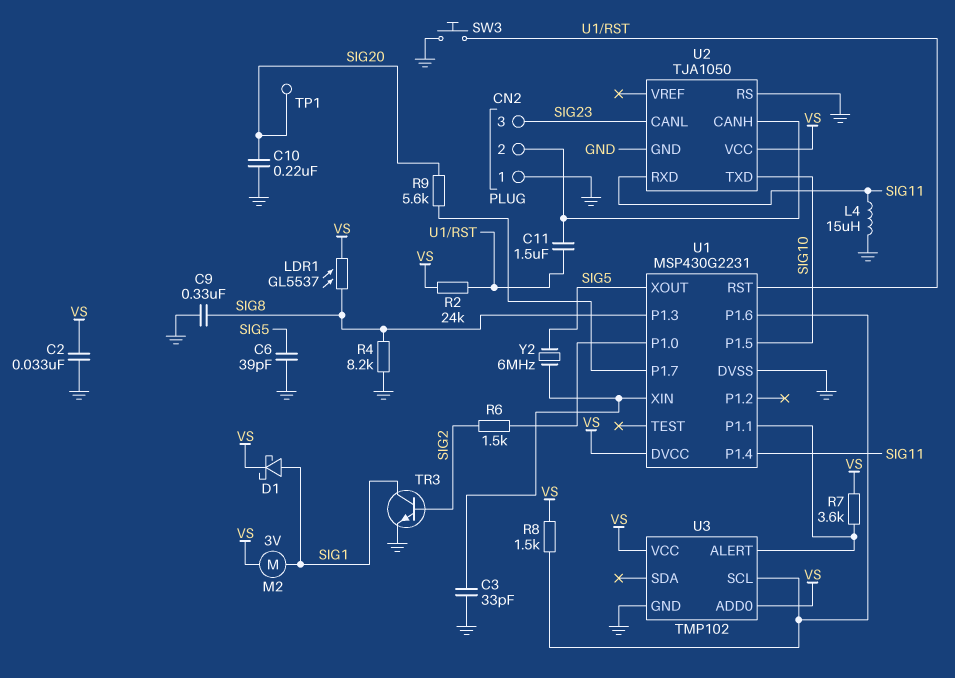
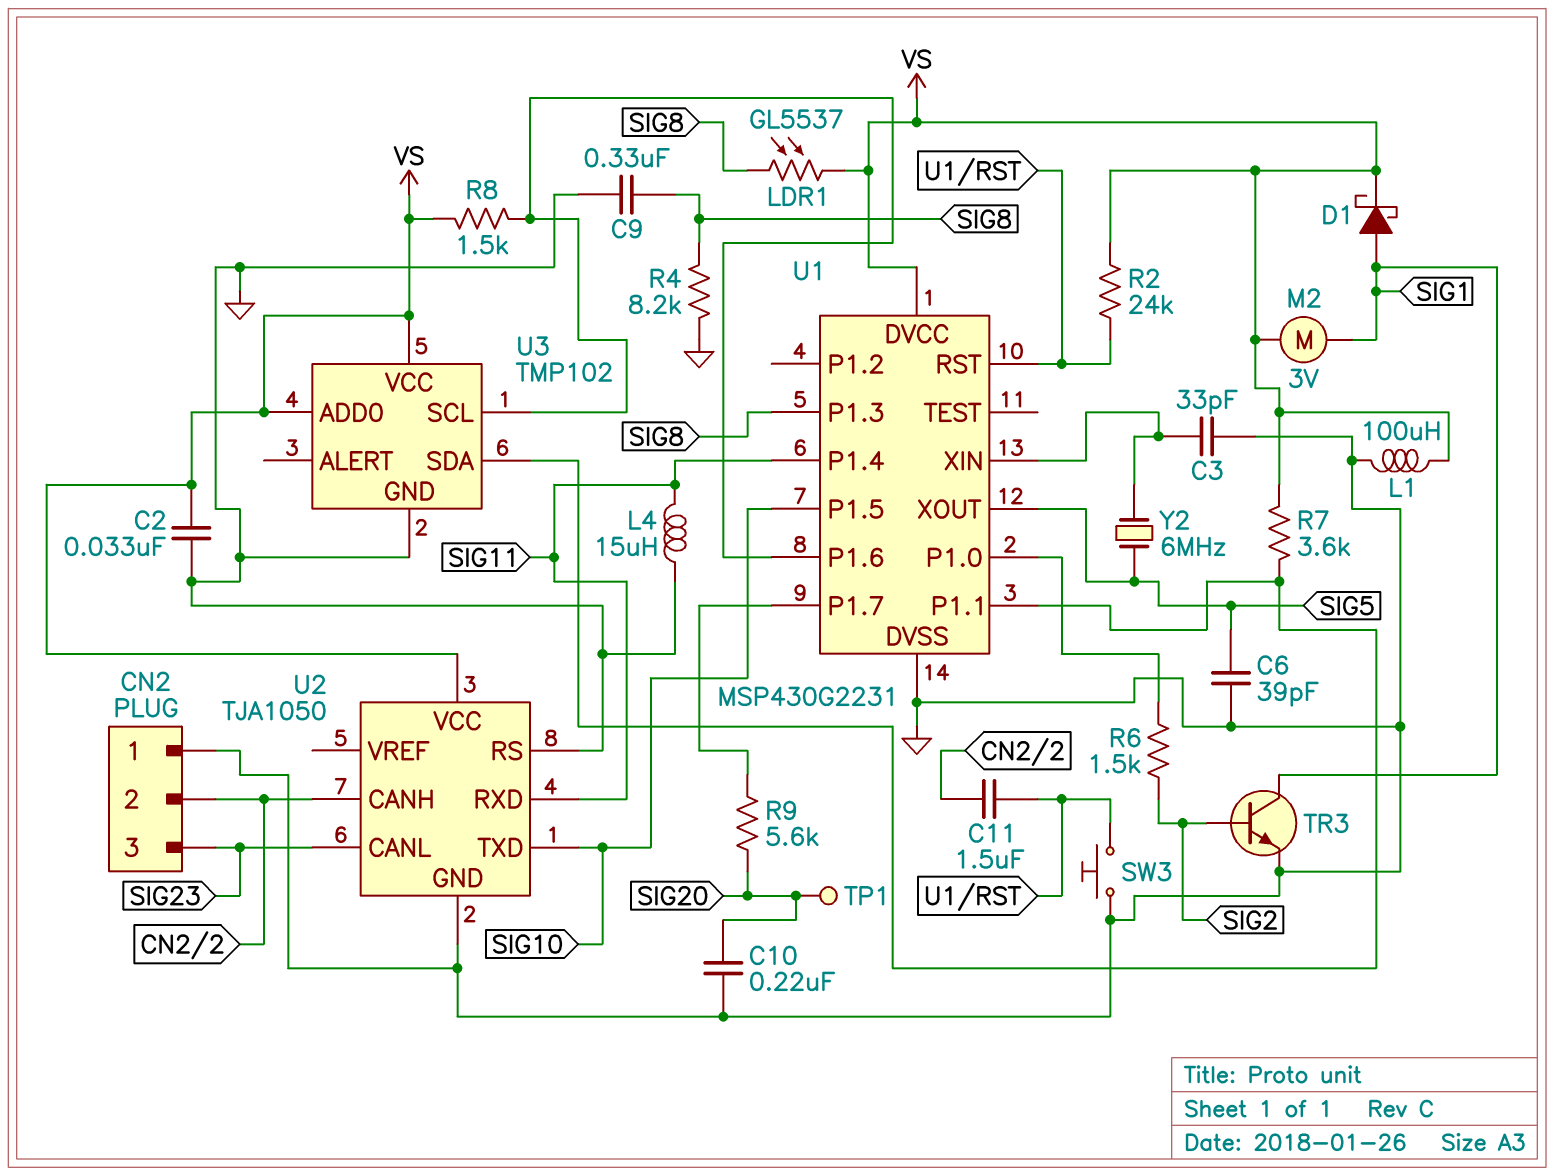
L1: none -> 100uH (GND, VS)
U3 pin ALERT: U1/P1.1 -> none
U3 pin SDA: none -> U1/P1.1

